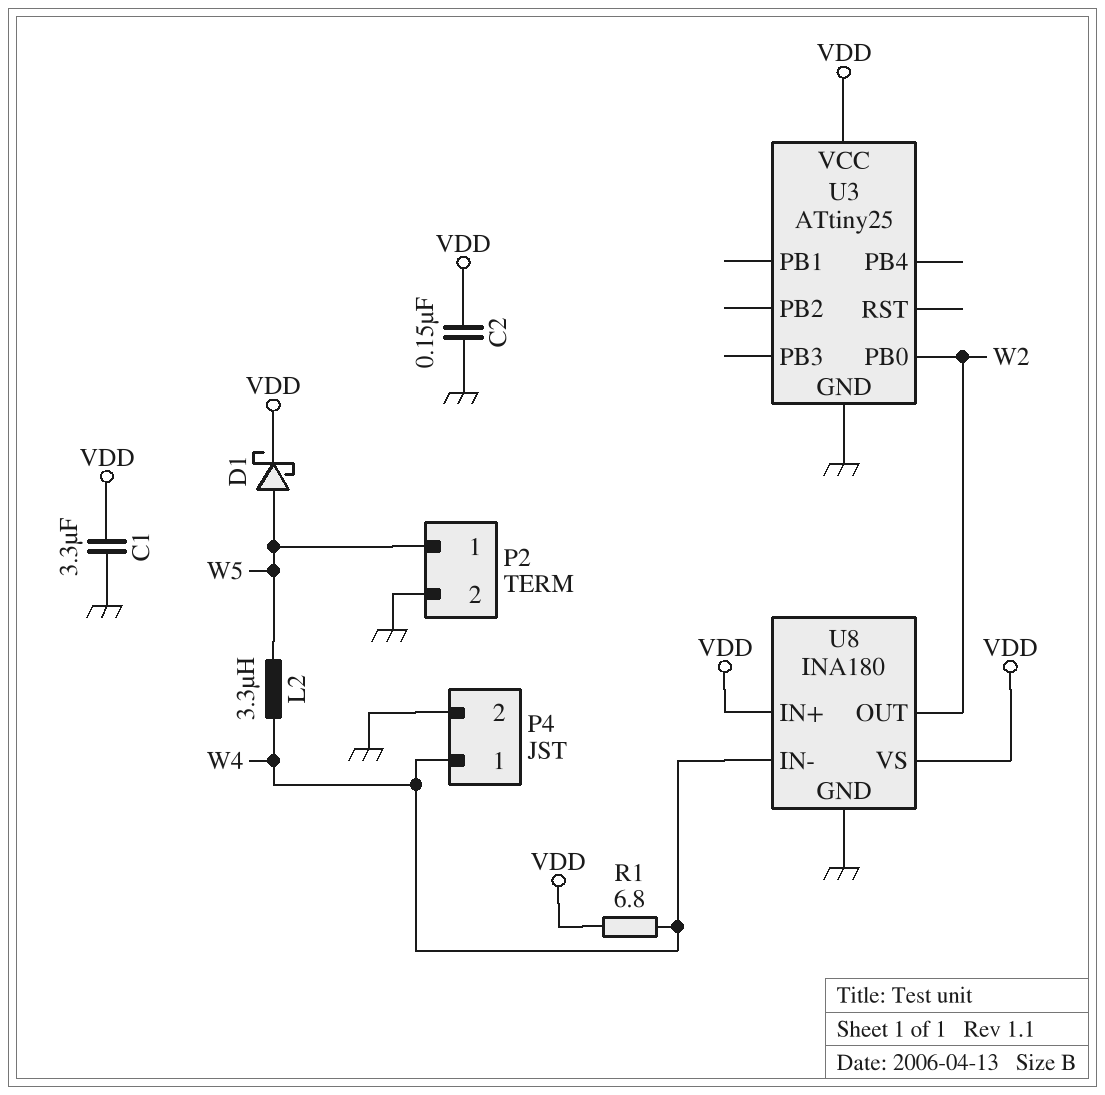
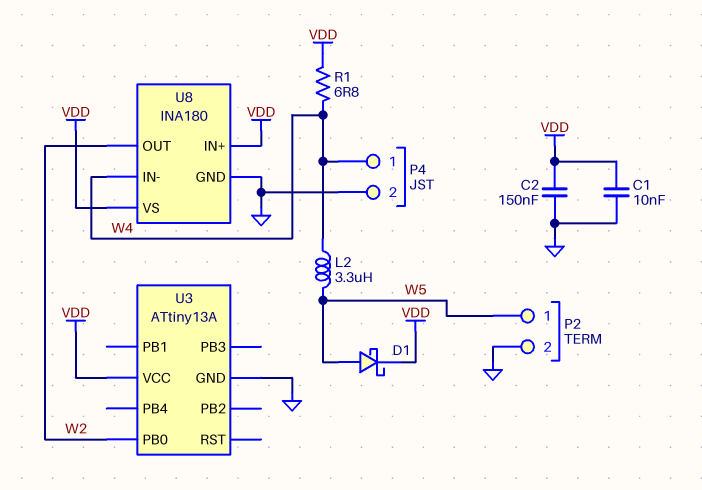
C1: 3.3uF (GND, VDD) -> 10nF (GND, VDD)
U3: ATtiny25 -> ATtiny13A

